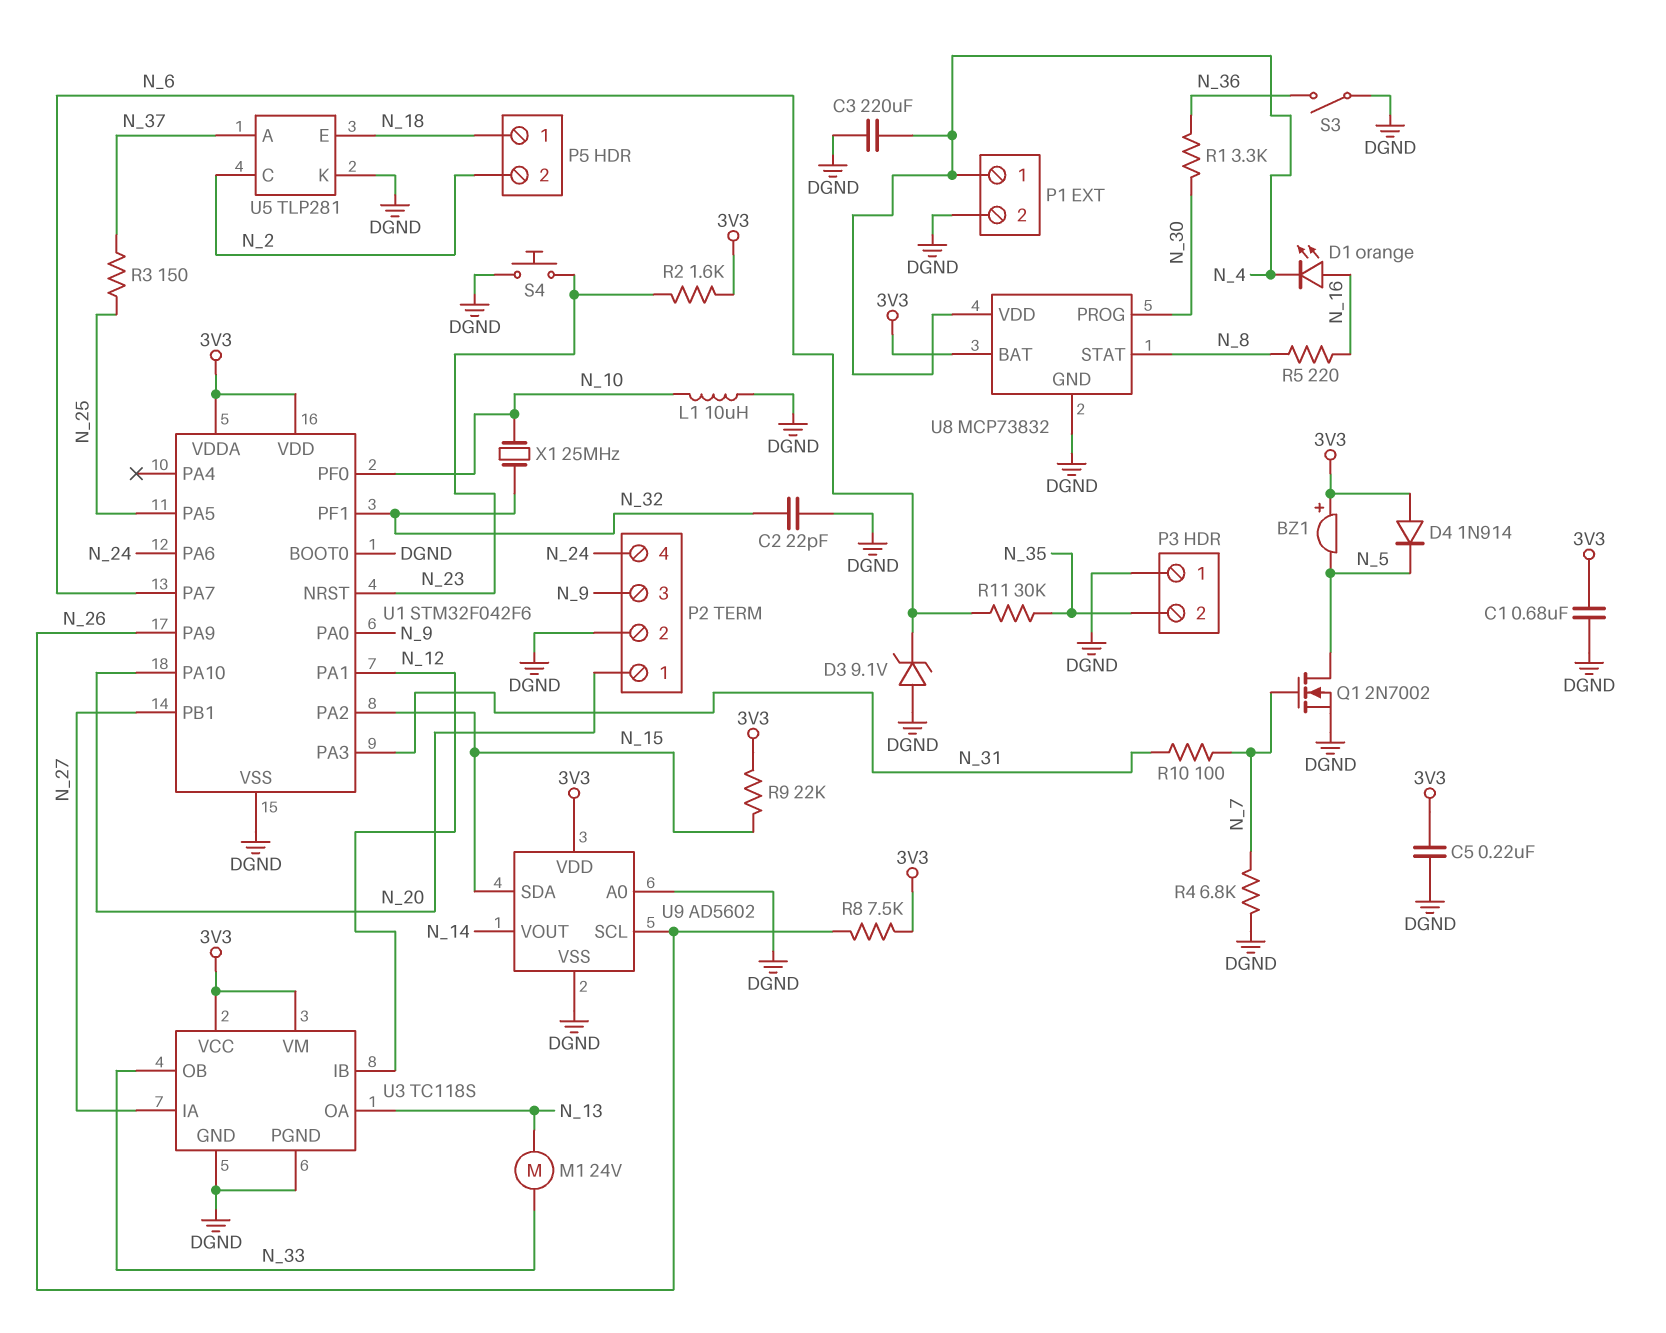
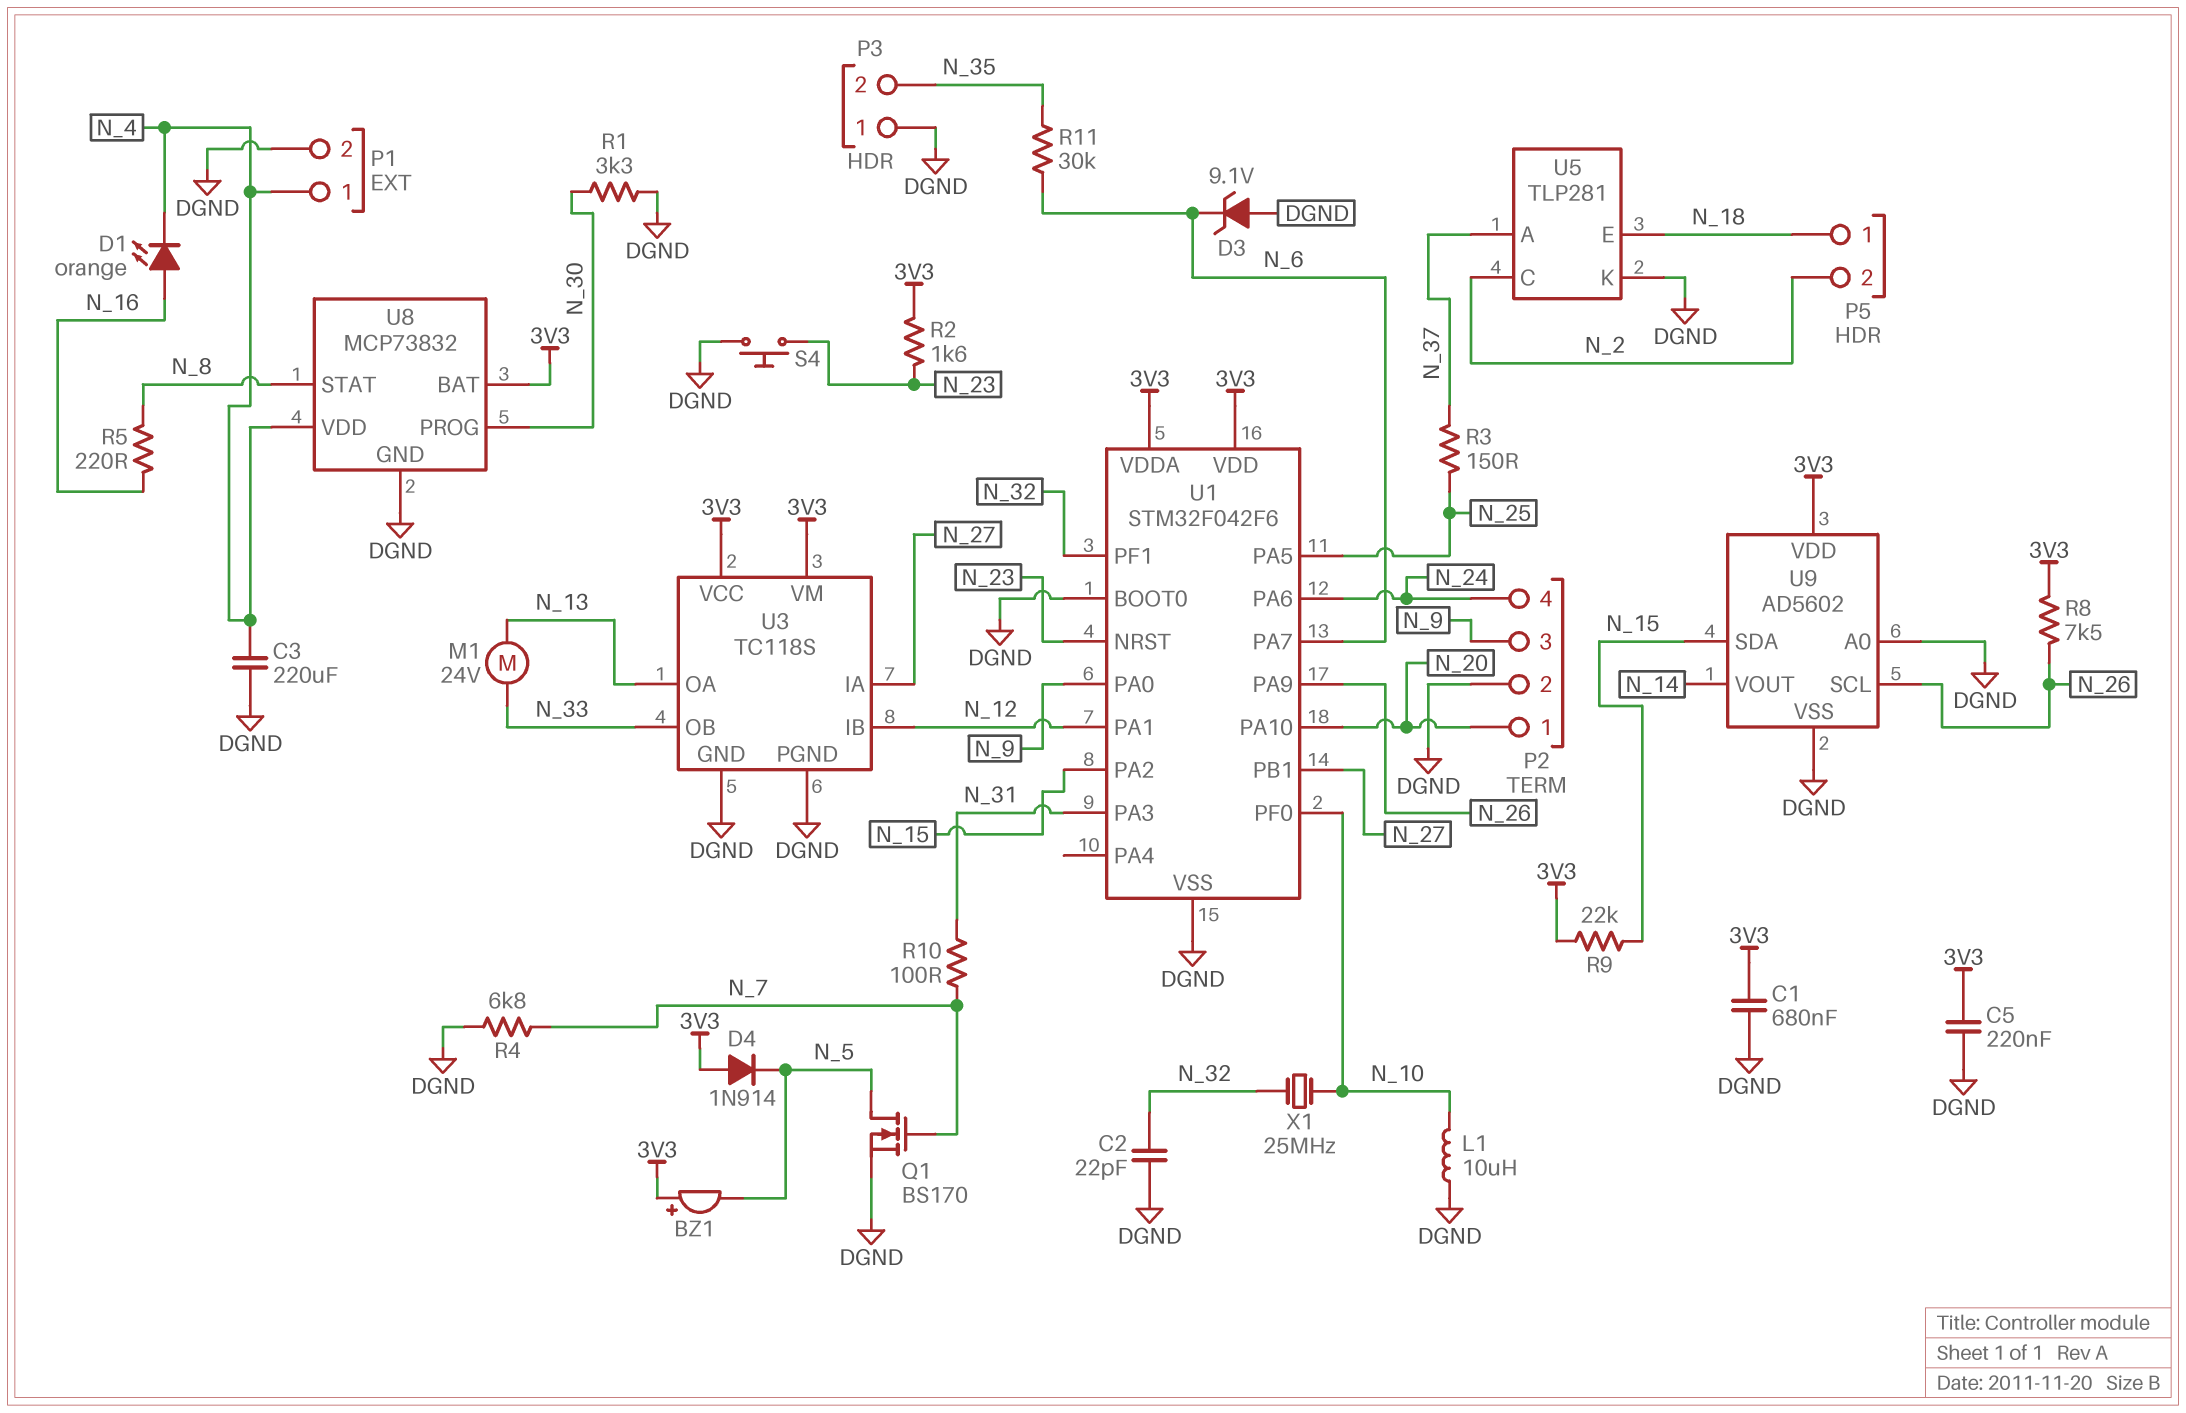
Q1: NMOS 2N7002 (G N_7, D N_5, S DGND) -> NMOS BS170 (G N_7, D N_5, S DGND)
R1: 3.3k (N_30, N_36) -> 3.3k (DGND, N_30)
S3: switch (DGND, N_36) -> none

